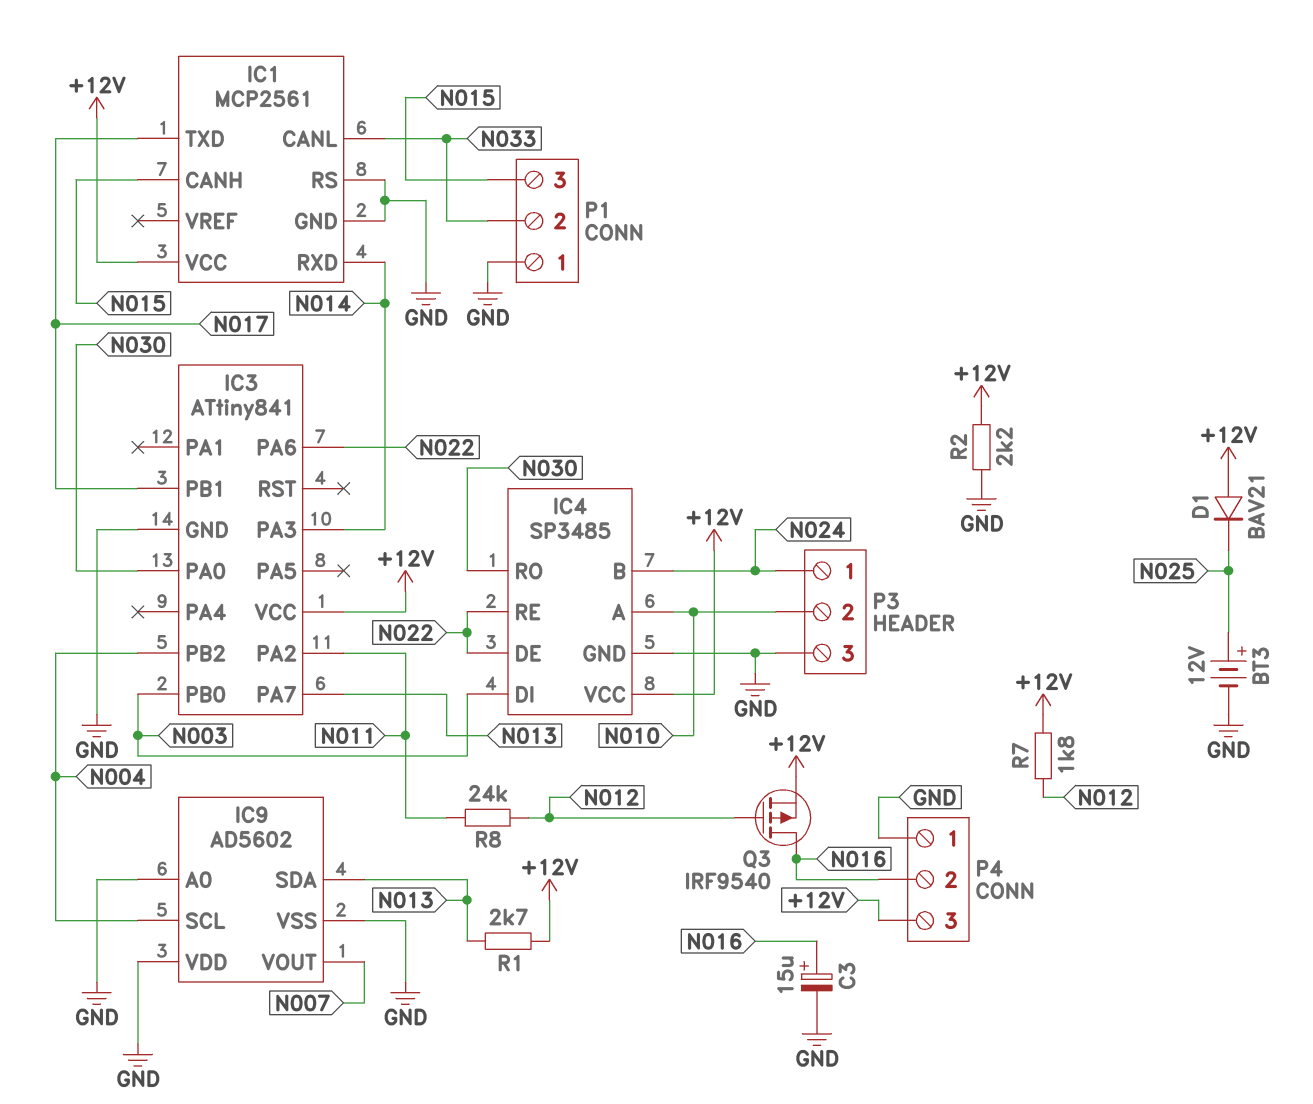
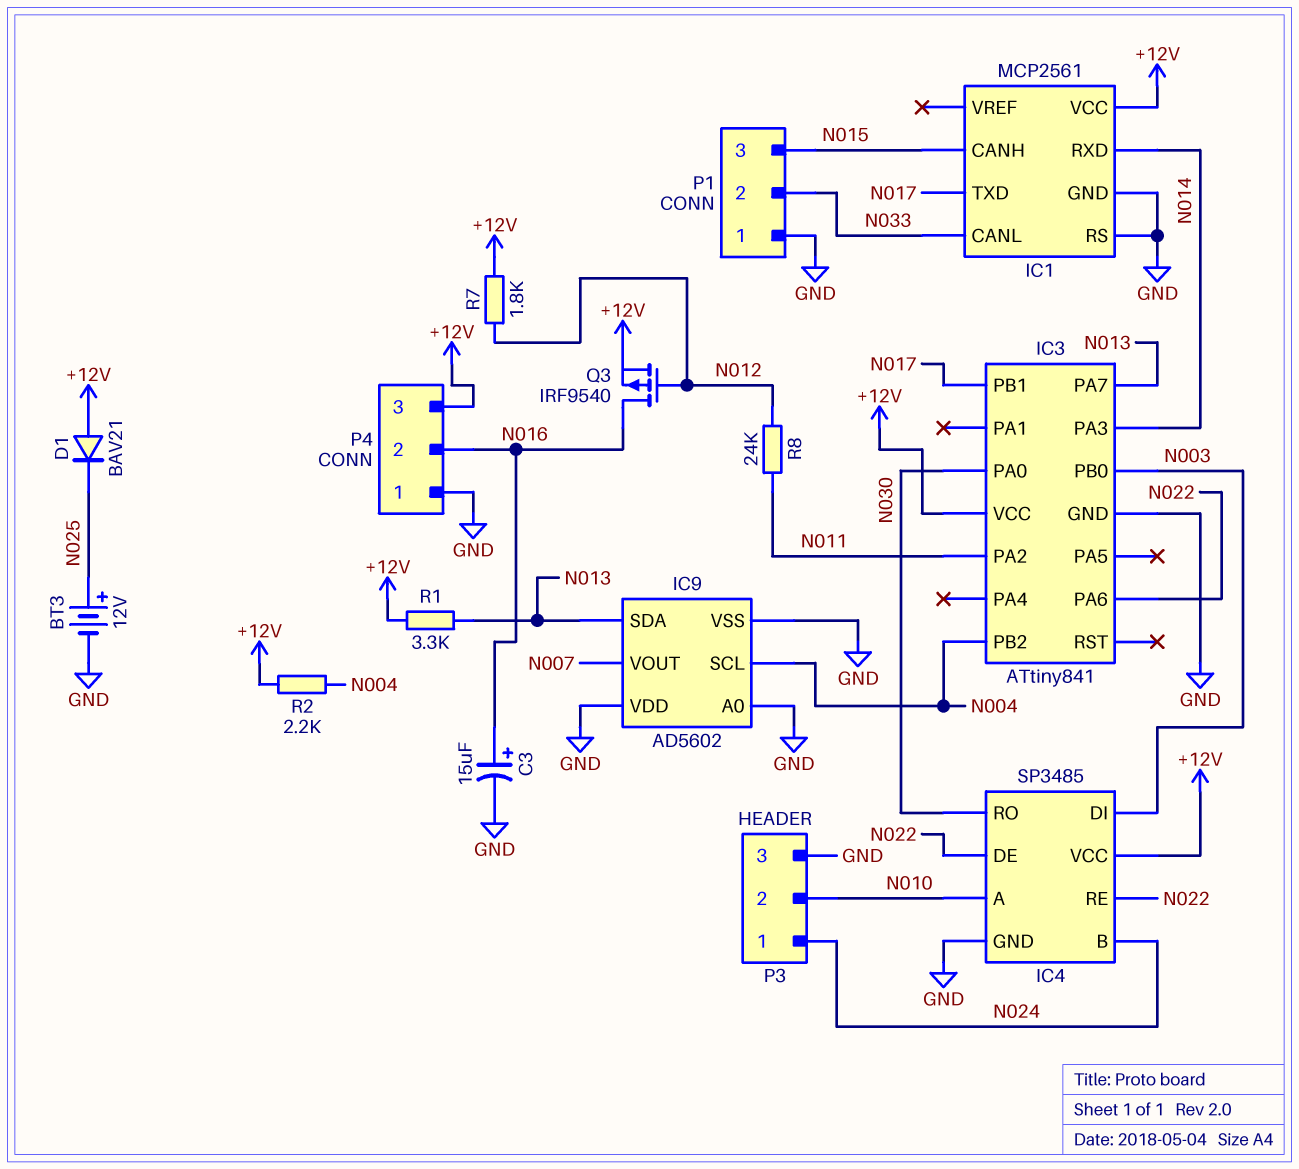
R1: 2.7k (+12V, N013) -> 3.3k (+12V, N013)
R2: 2.2k (+12V, GND) -> 2.2k (+12V, N004)

